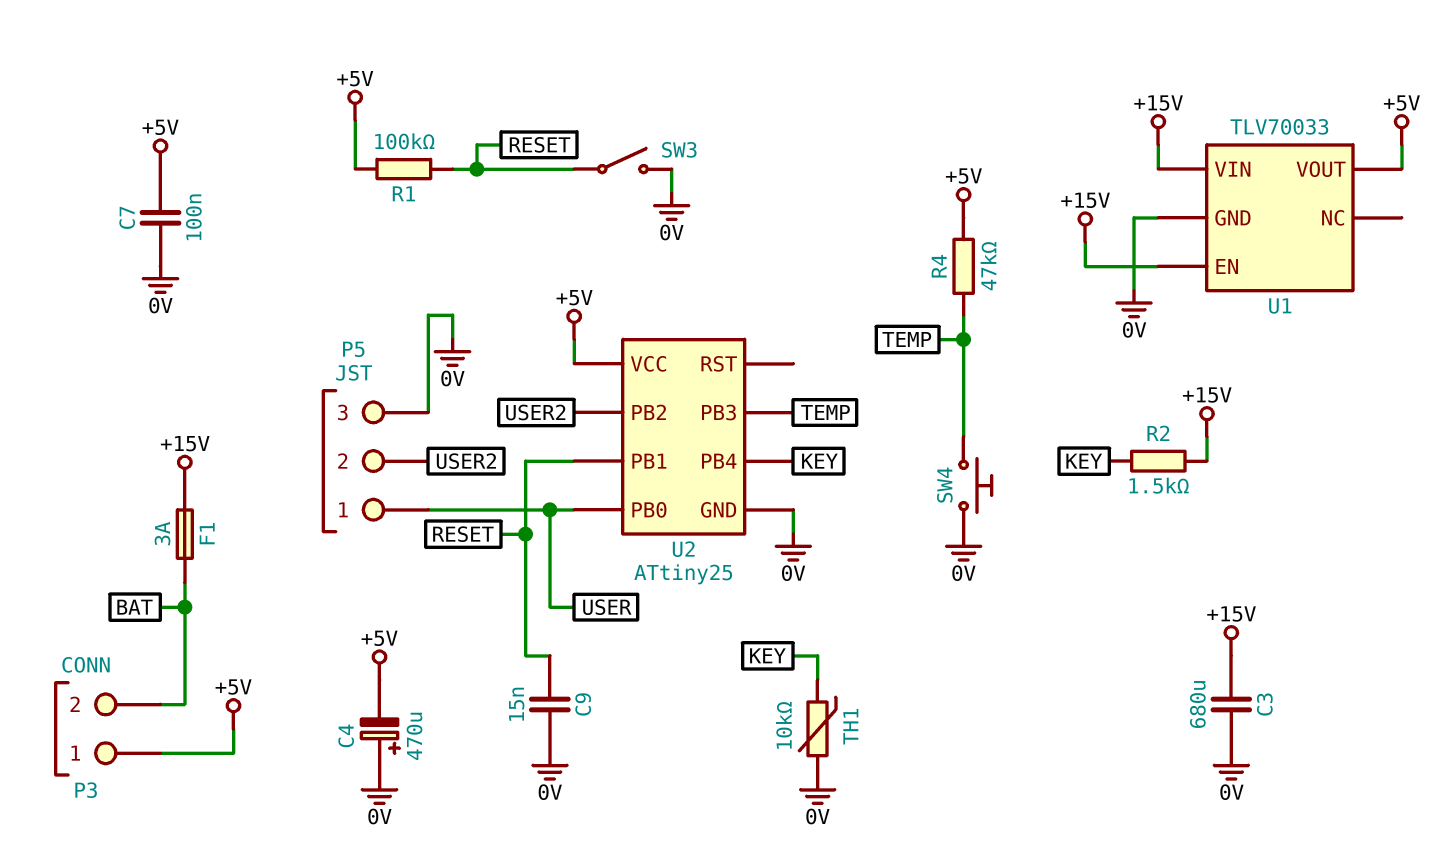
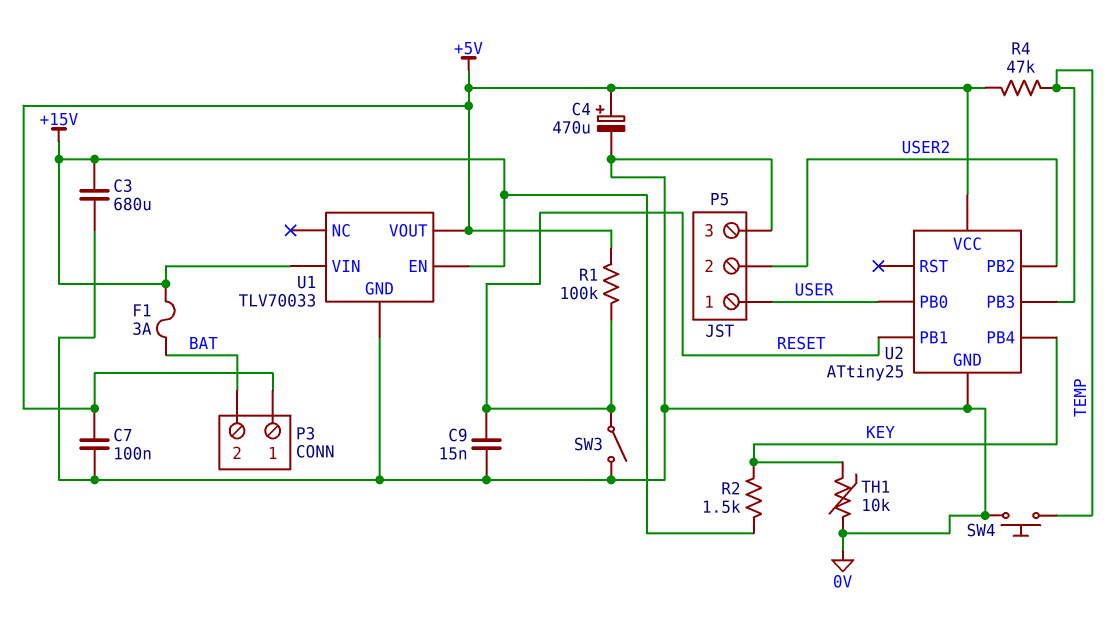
C4: 470uF (plus 0V, minus +5V) -> 470uF (plus +5V, minus 0V)

